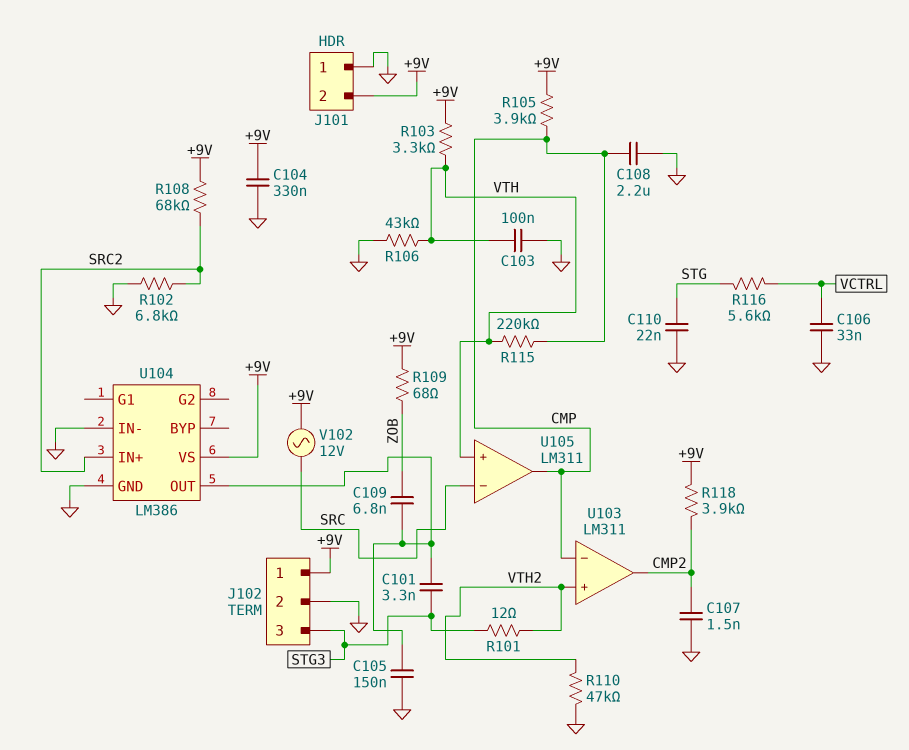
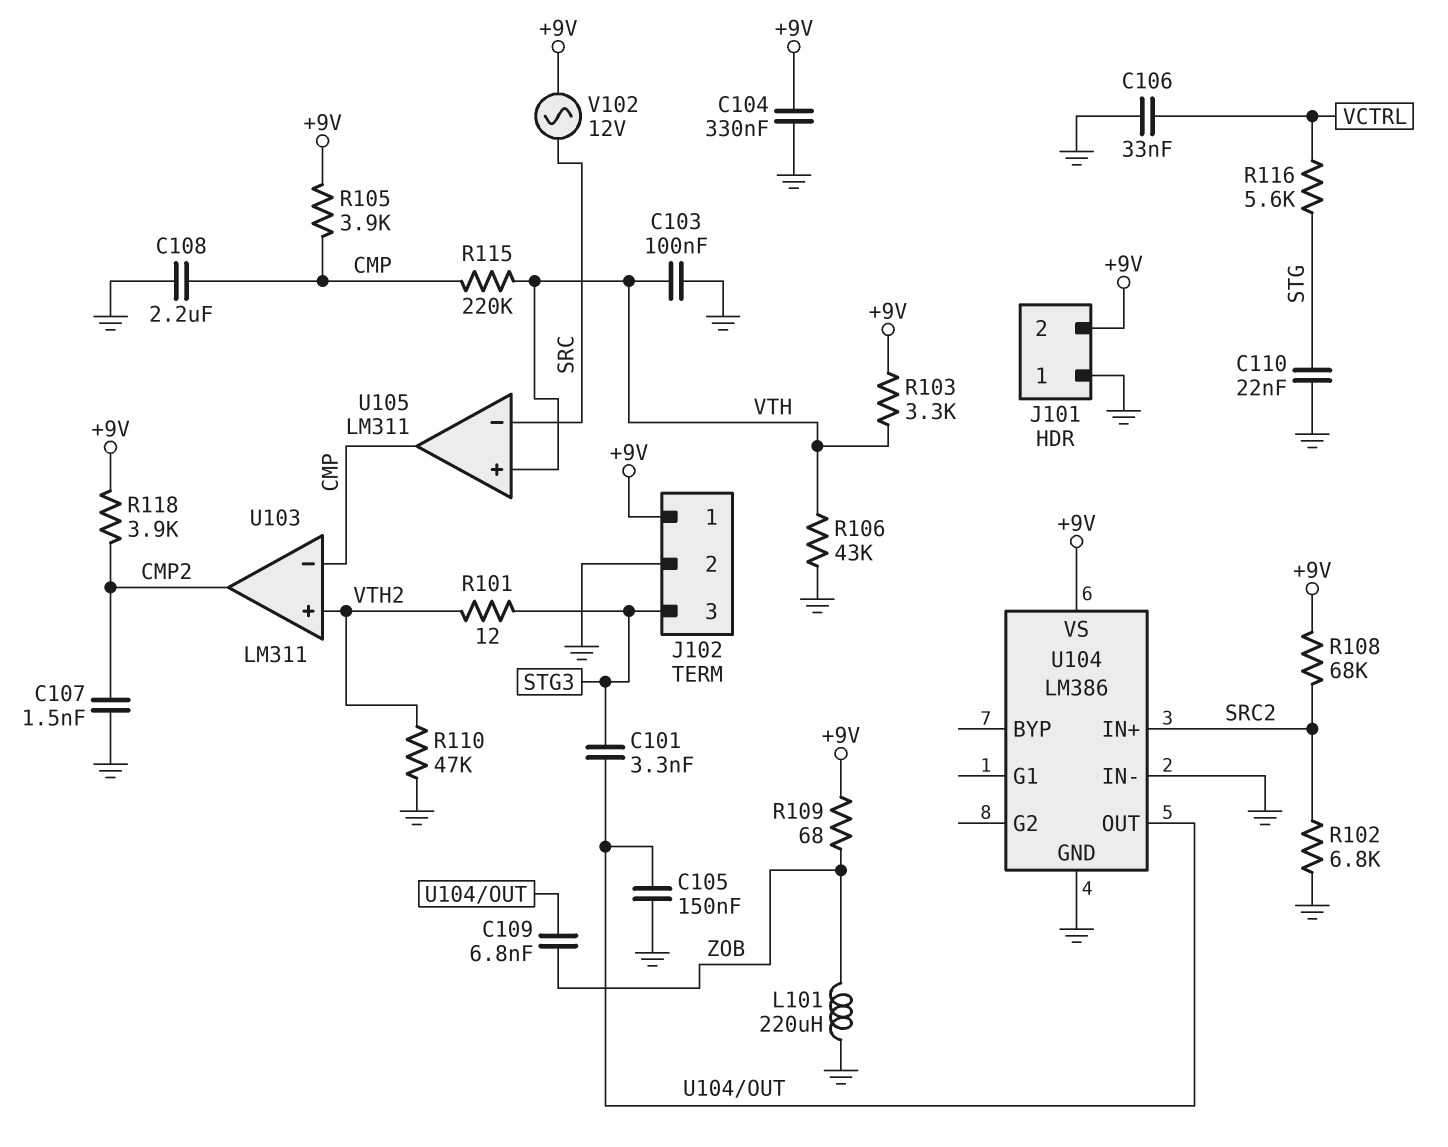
L101: none -> 220uH (GND, ZOB)

